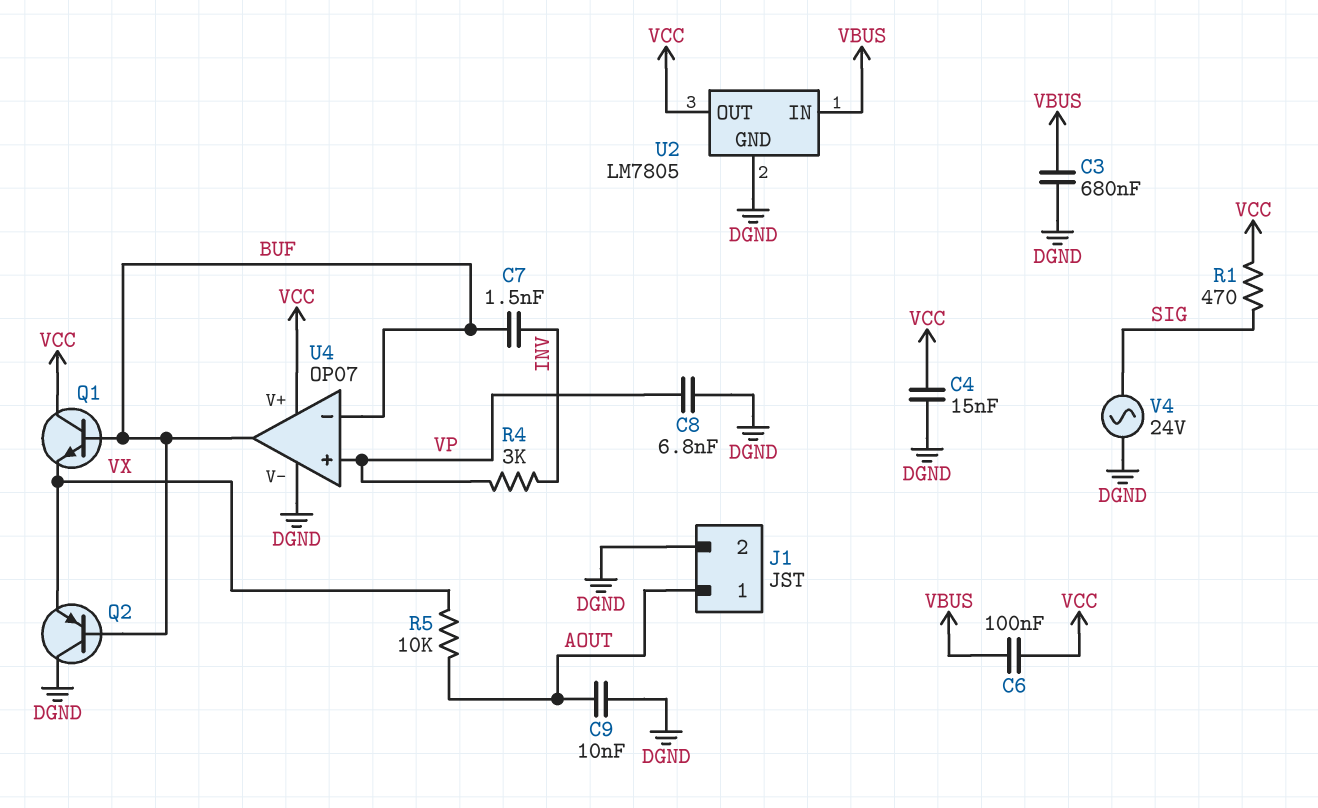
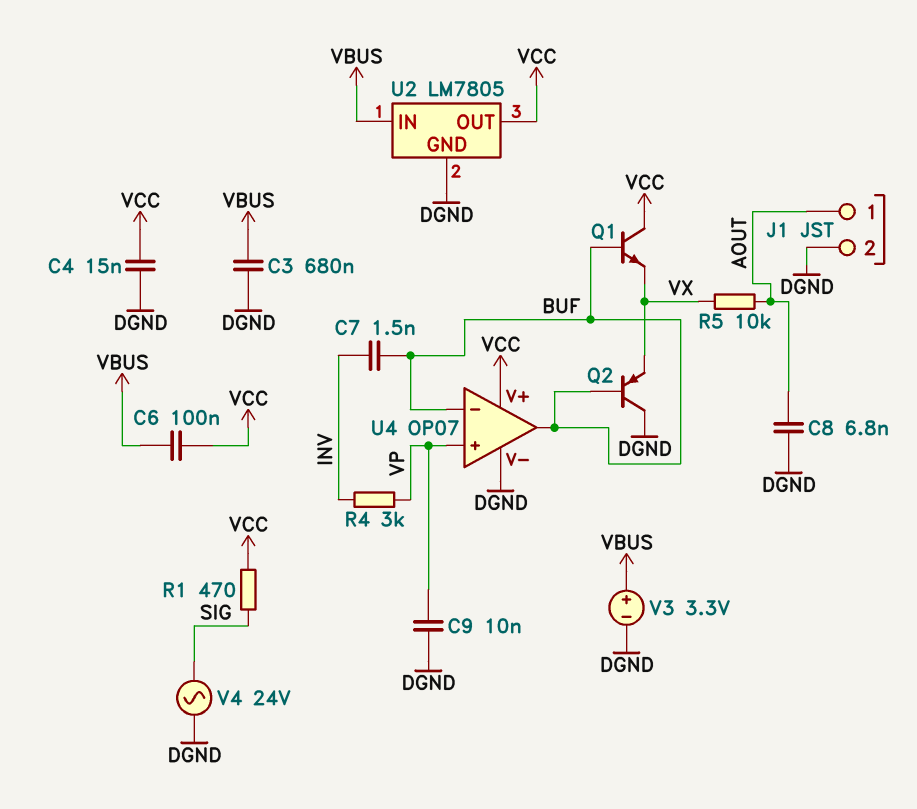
C8: 6.8nF (DGND, VP) -> 6.8nF (AOUT, DGND)
C9: 10nF (AOUT, DGND) -> 10nF (DGND, VP)
V3: none -> 3.3V (plus VBUS, minus DGND)

